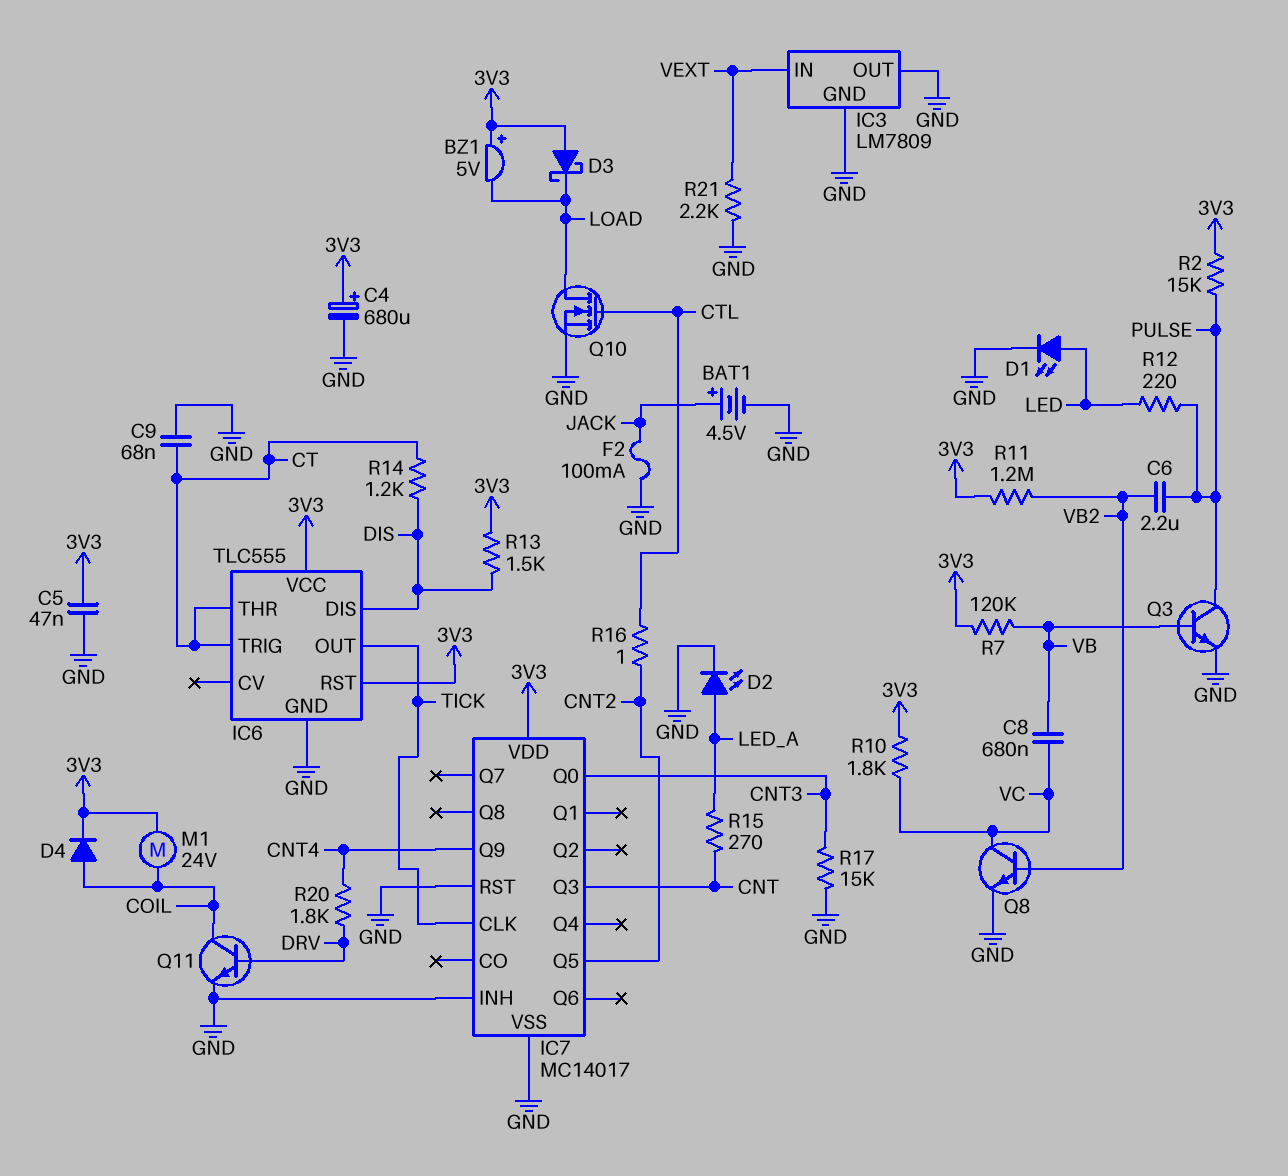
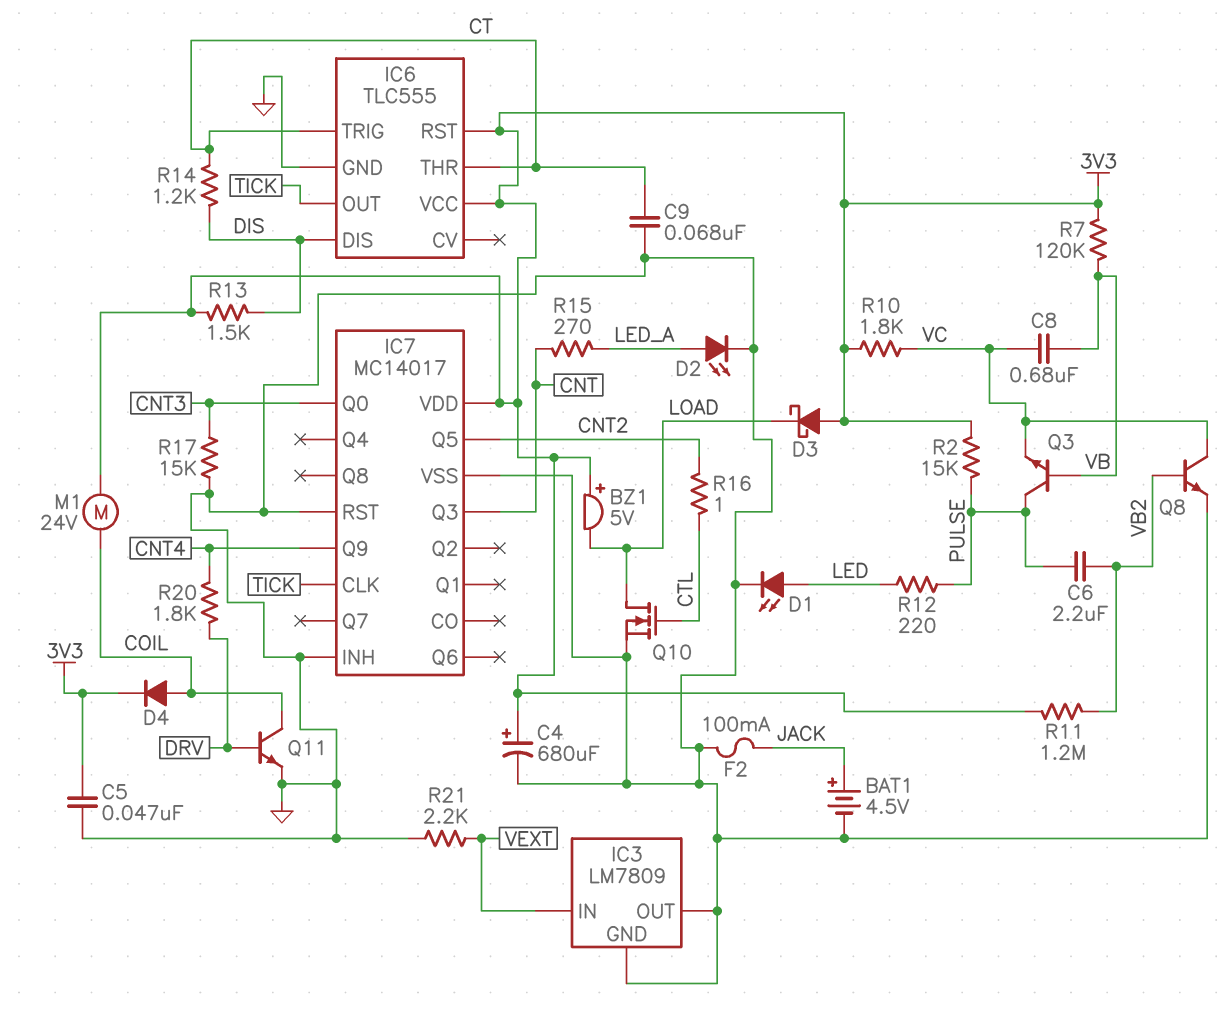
Q3: NPN (B VB, C PULSE, E GND) -> NPN (B VB, C PULSE, E VC)

